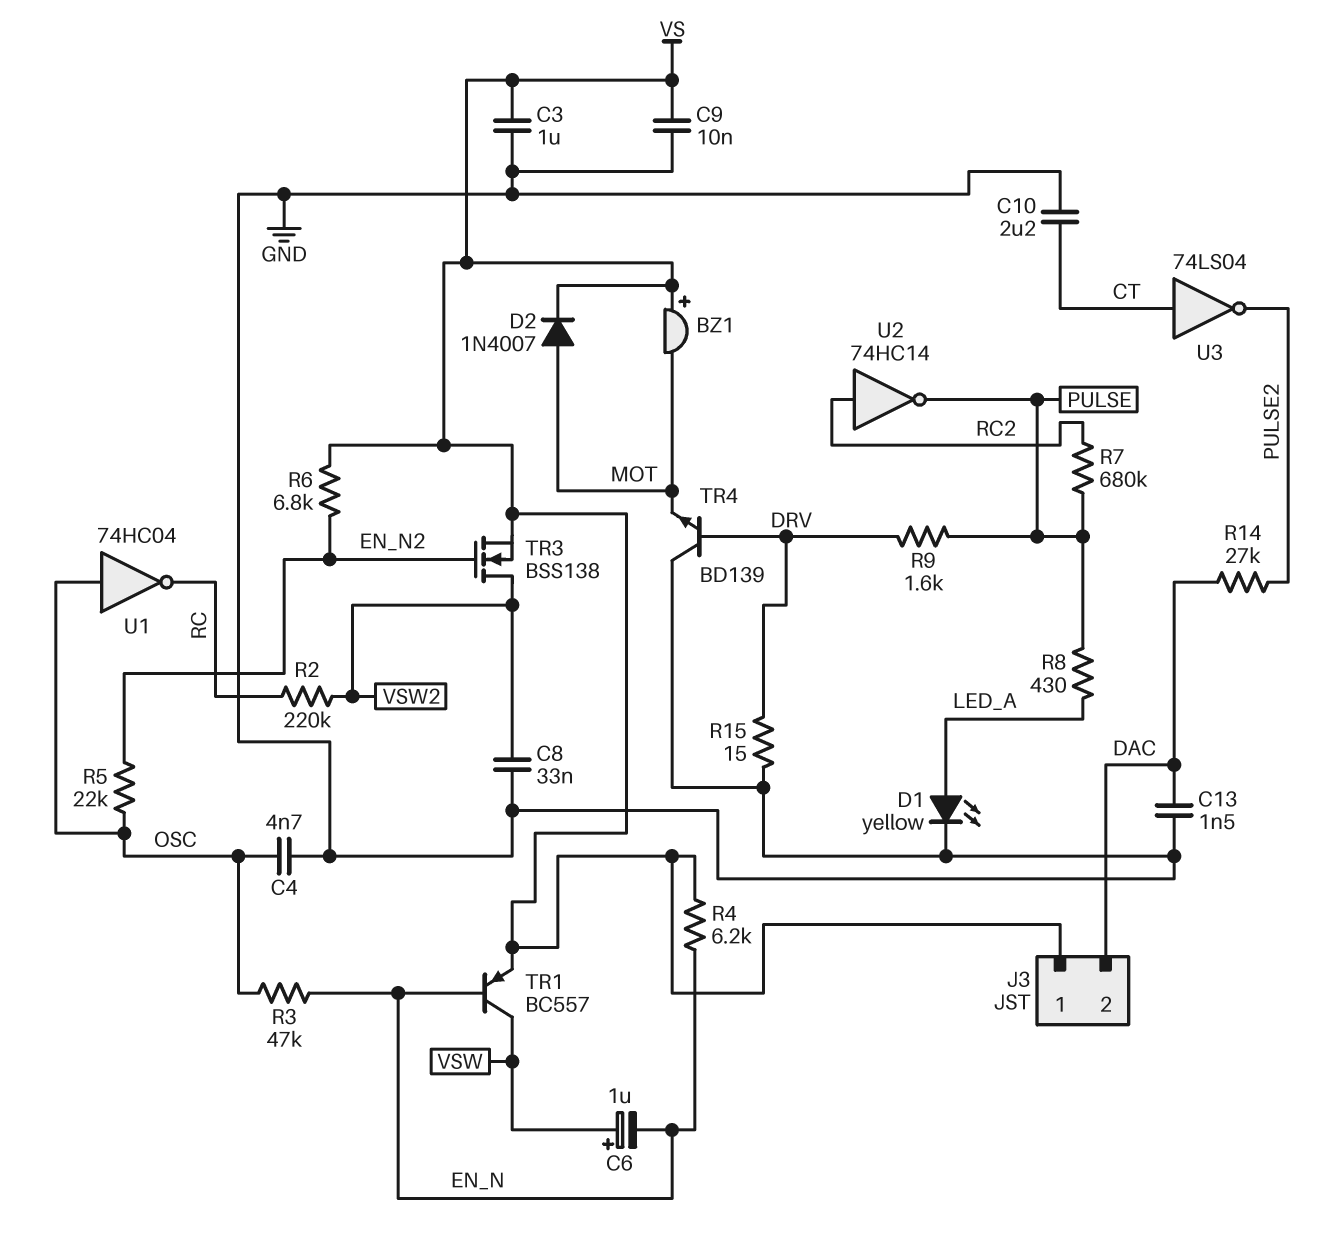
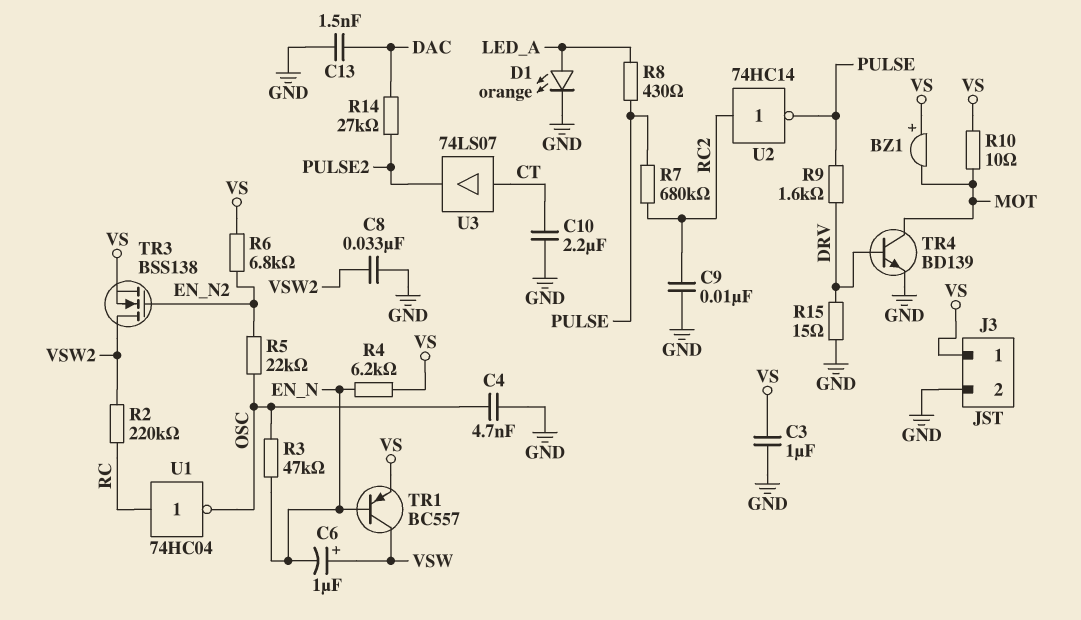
C9: 10nF (GND, VS) -> 10nF (GND, RC2)
D1: LED yellow (A LED_A, K GND) -> LED orange (A LED_A, K GND)
D2: diode 1N4007 (A MOT, K VS) -> none
J3 pin 2: DAC -> GND
R10: none -> 10 (MOT, VS)
TR4: NPN BD139 (B DRV, C GND, E MOT) -> NPN BD139 (B DRV, C MOT, E GND)
U1: NOT 74HC04 (in OSC, out RC) -> NOT 74HC04 (in RC, out OSC)
U3: NOT 74LS04 (in CT, out PULSE2) -> buffer 74LS07 (in CT, out PULSE2)

